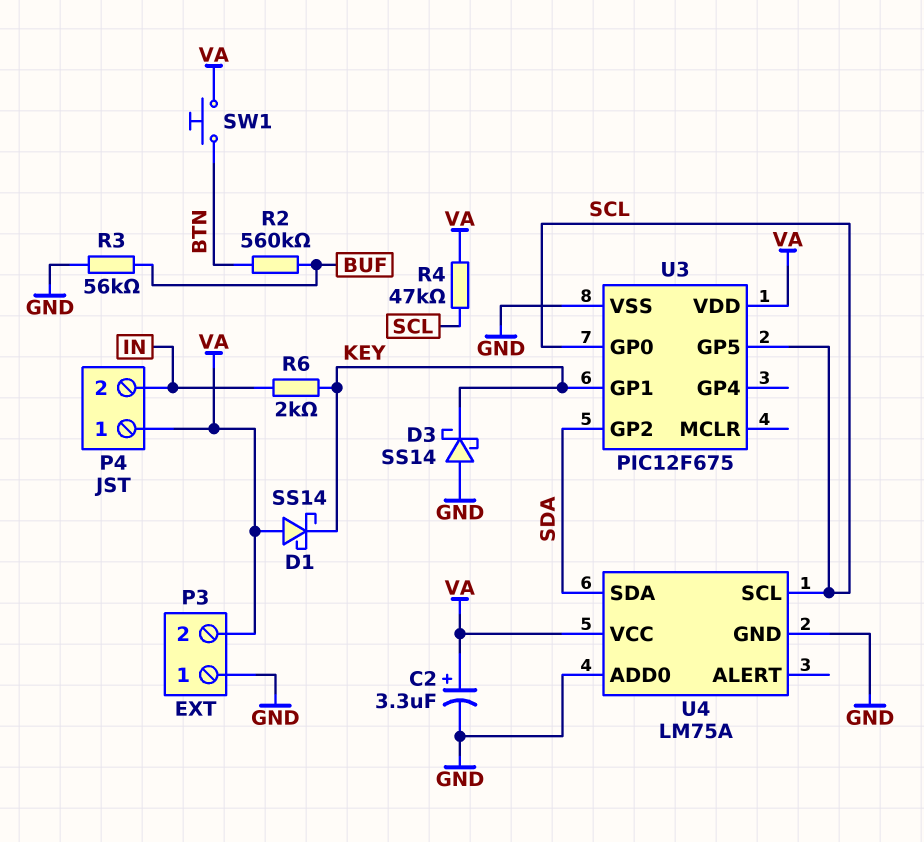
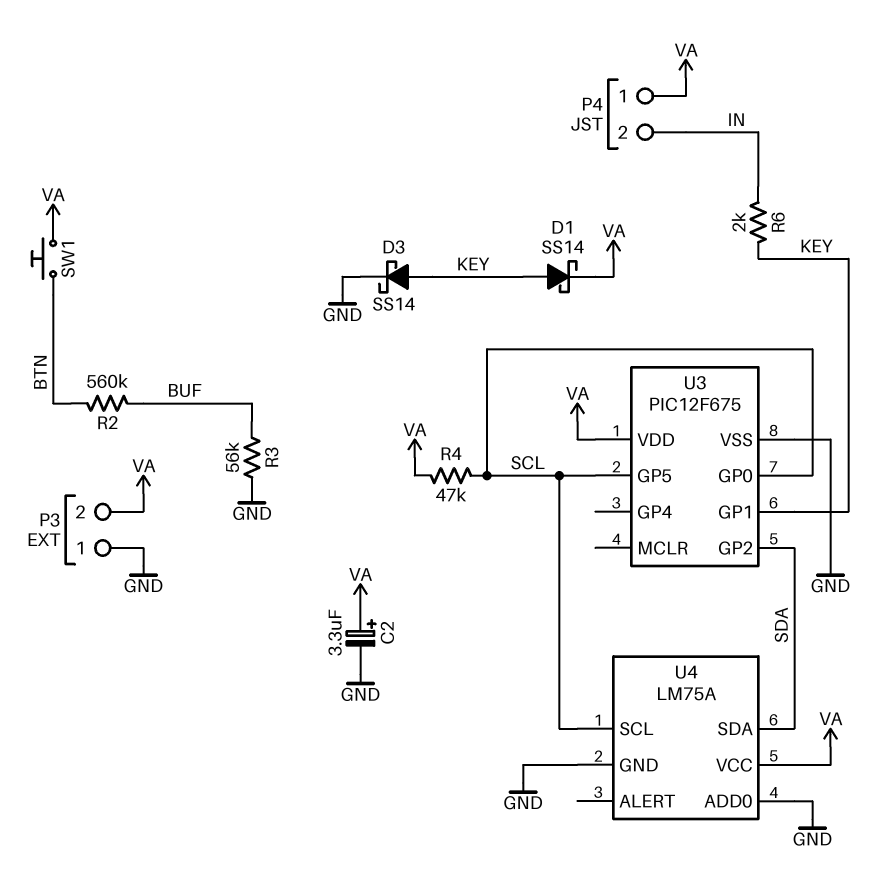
D1: schottky SS14 (A VA, K KEY) -> schottky SS14 (A KEY, K VA)
D3: schottky SS14 (A GND, K KEY) -> schottky SS14 (A KEY, K GND)

